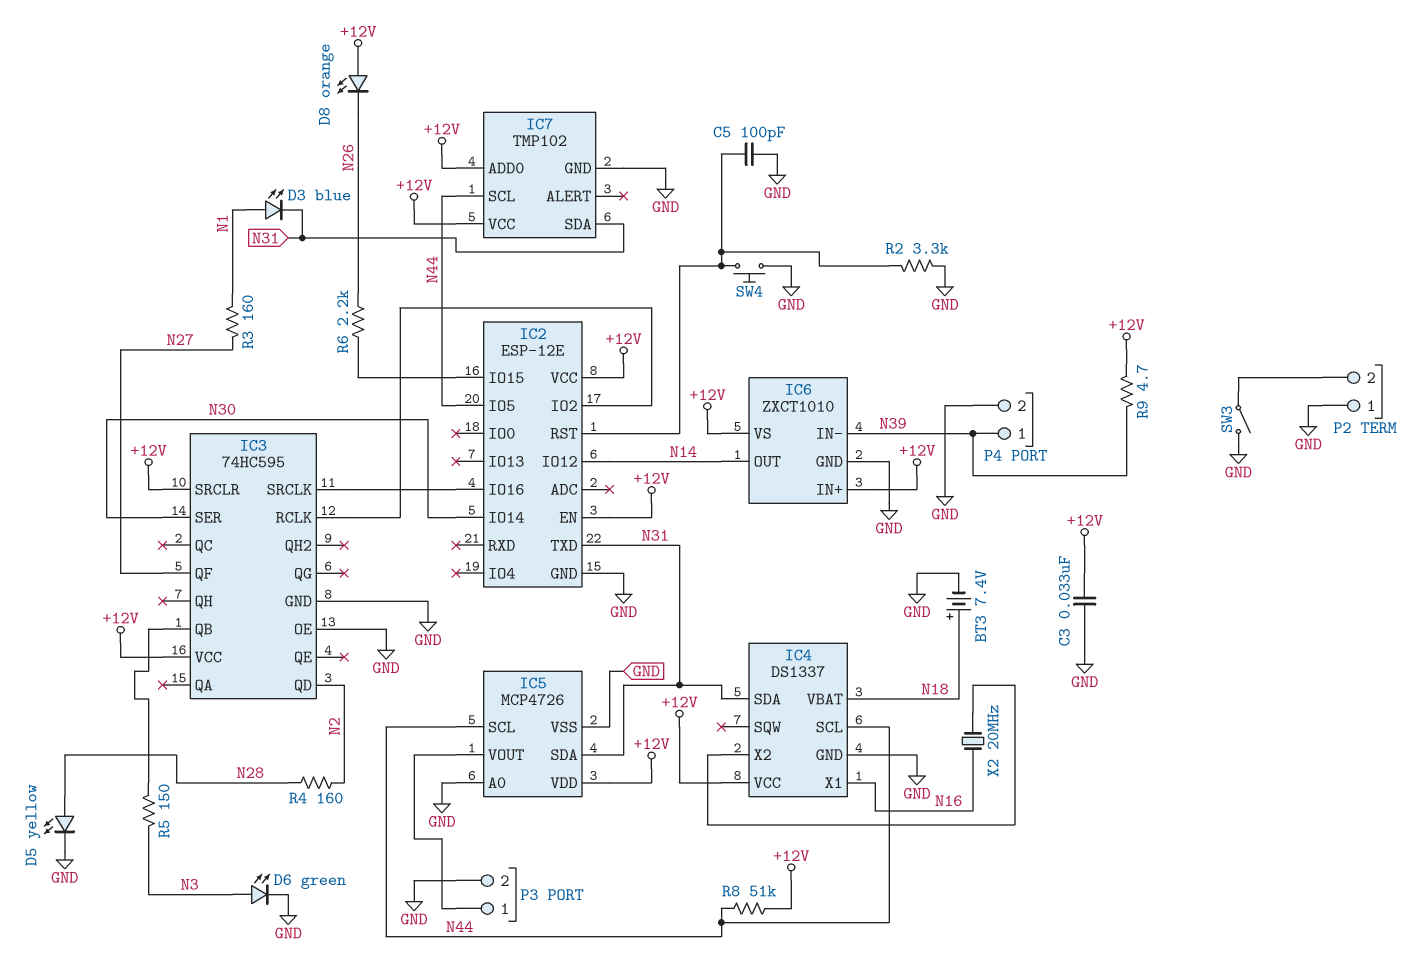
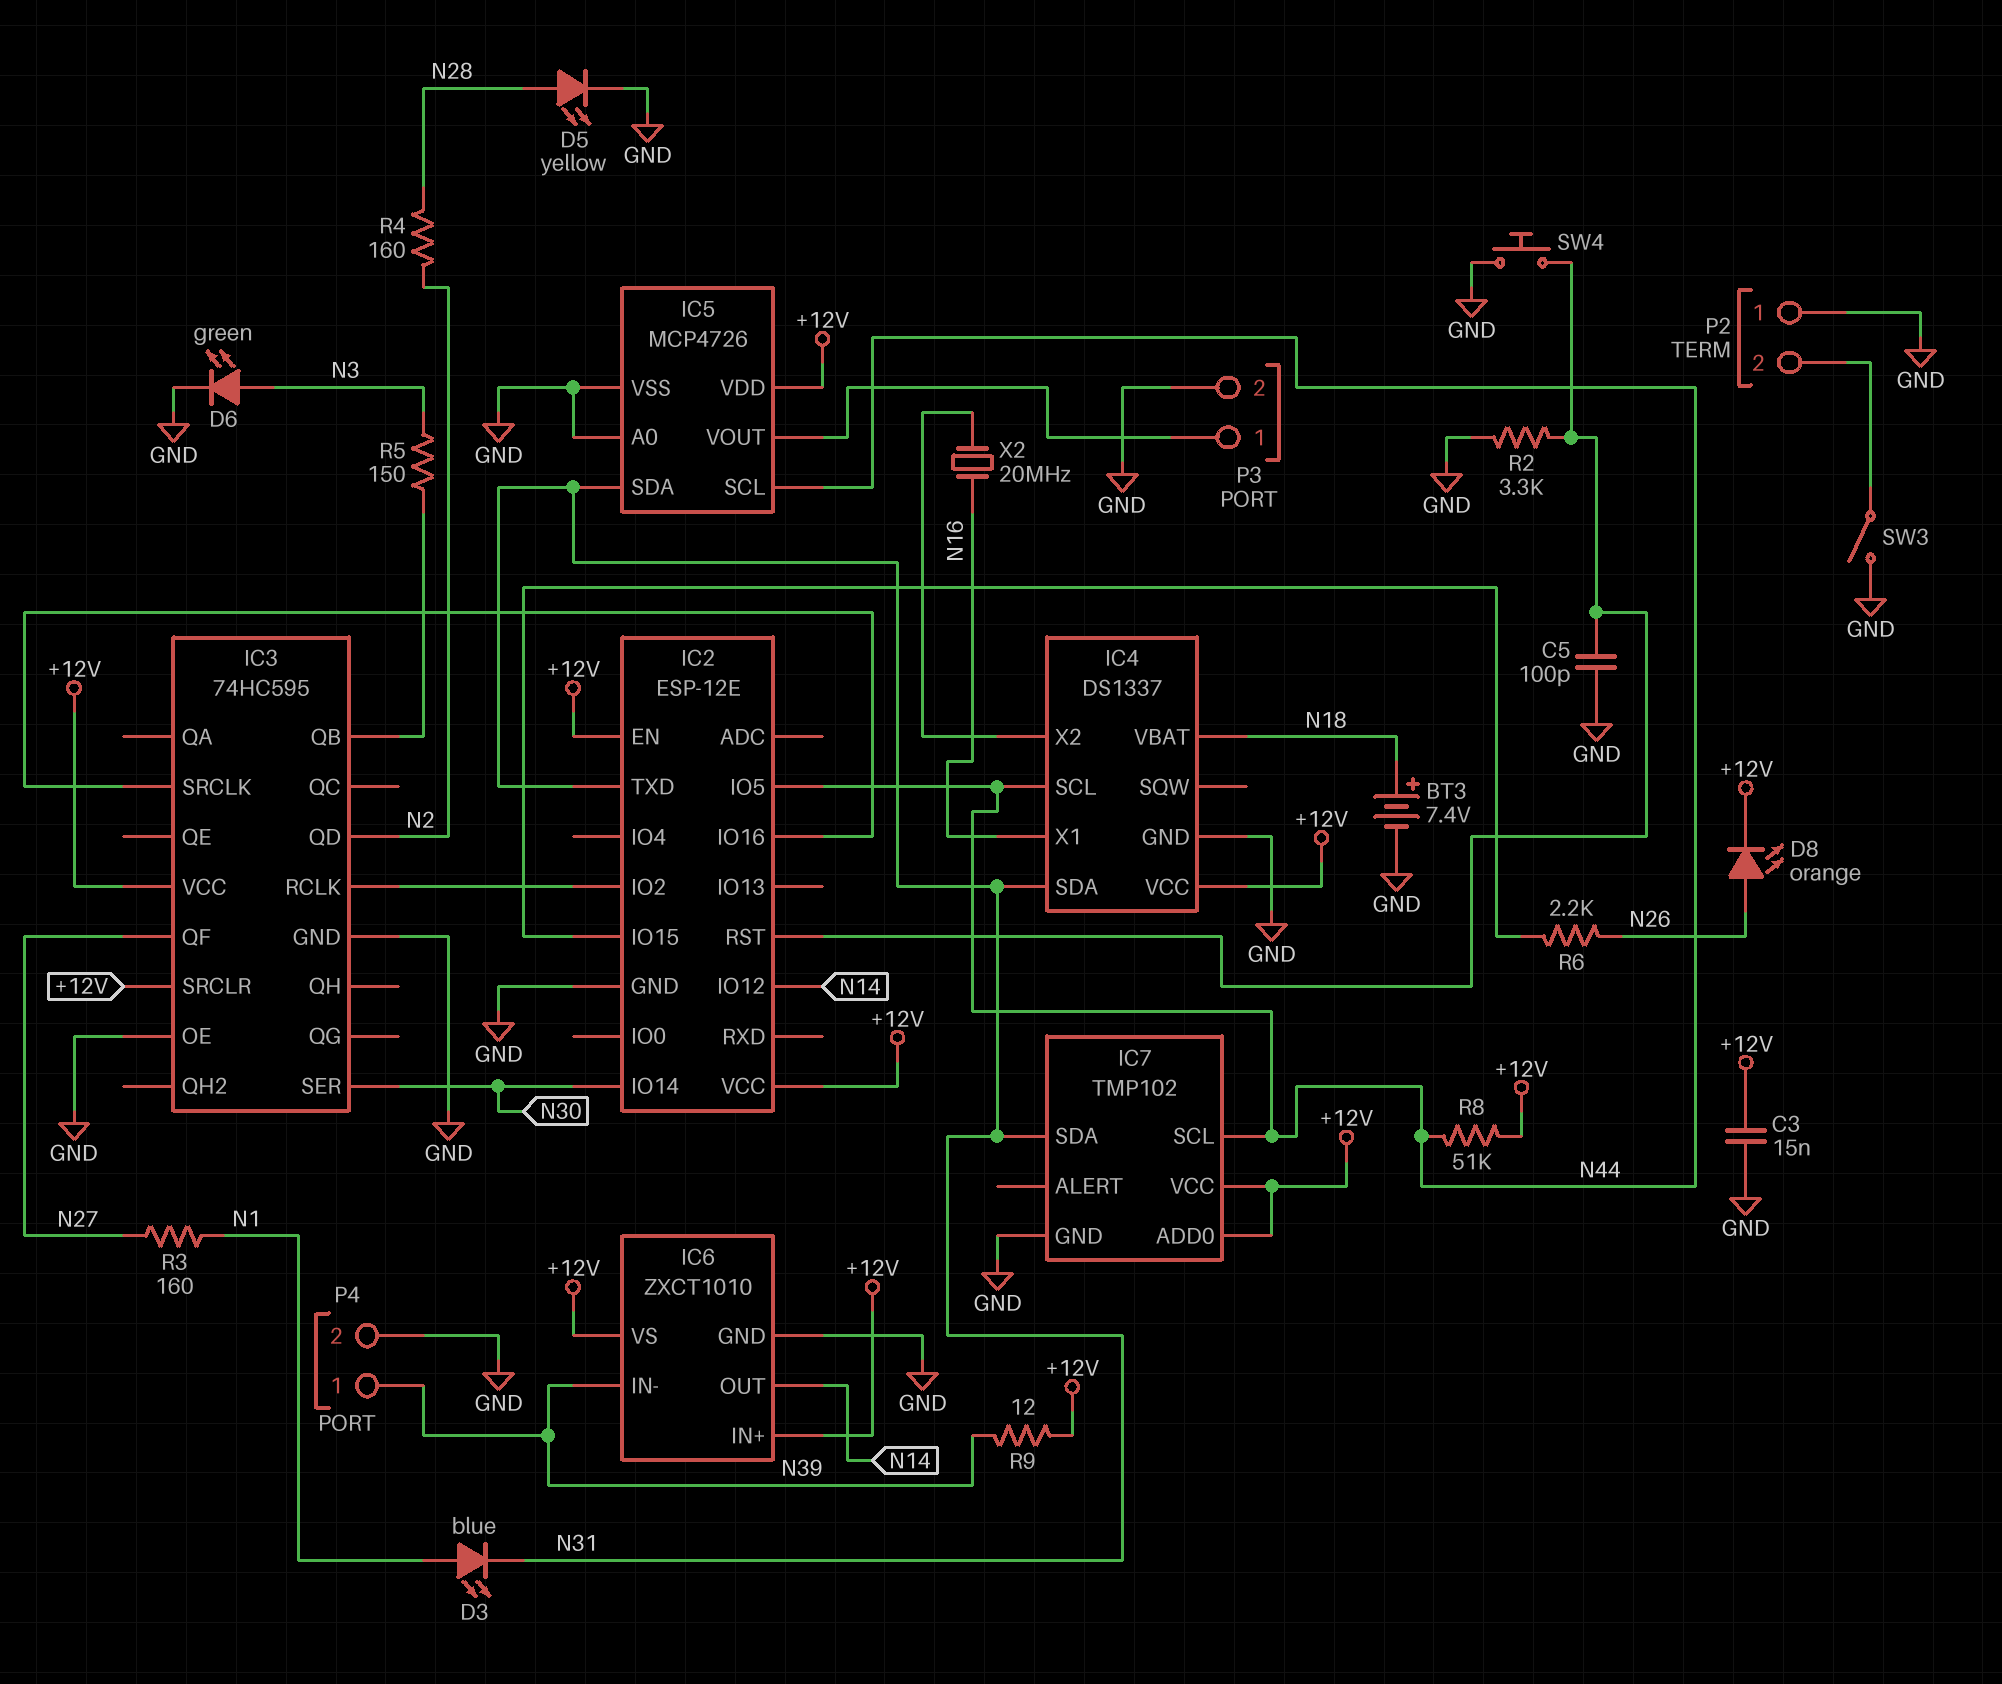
C3: 33nF (+12V, GND) -> 15nF (+12V, GND)
D8: LED orange (A +12V, K N26) -> LED orange (A N26, K +12V)
R9: 4.7 (+12V, N39) -> 12 (+12V, N39)

